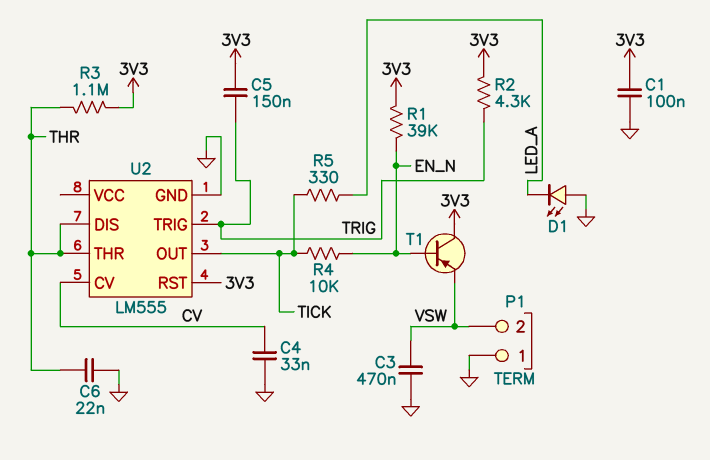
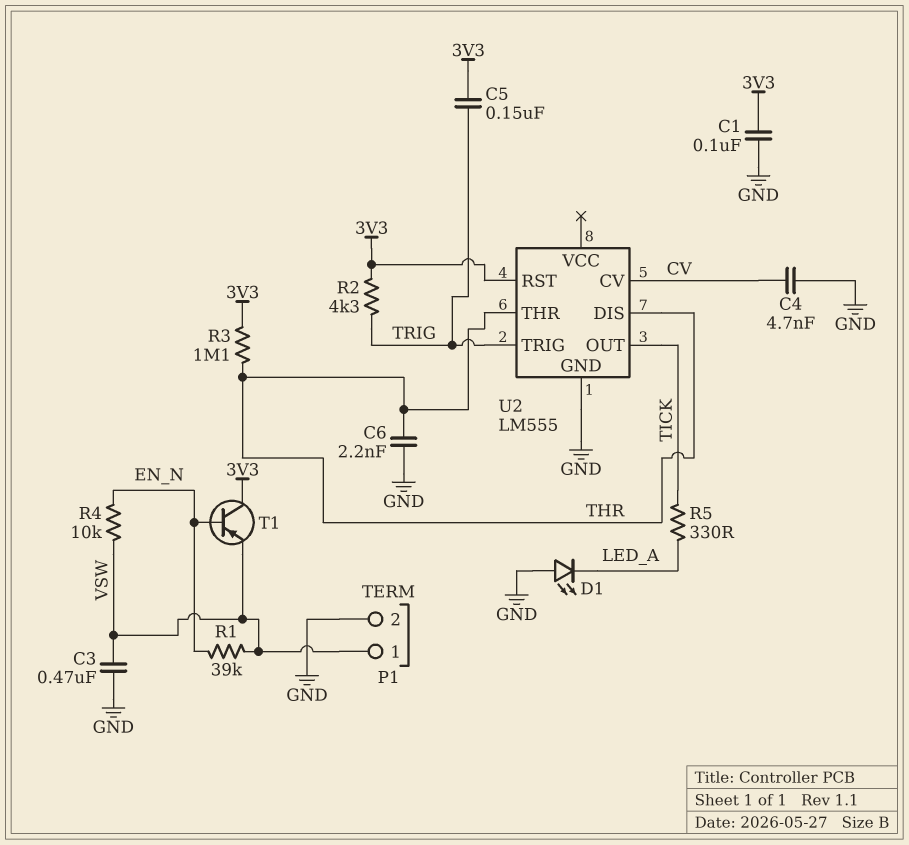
C4: 33nF (CV, GND) -> 4.7nF (CV, GND)
C6: 22nF (GND, THR) -> 2.2nF (GND, THR)
P1 pin 1: GND -> VSW
P1 pin 2: VSW -> GND
R1: 39k (3V3, EN_N) -> 39k (EN_N, VSW)
R4: 10k (EN_N, TICK) -> 10k (EN_N, VSW)

